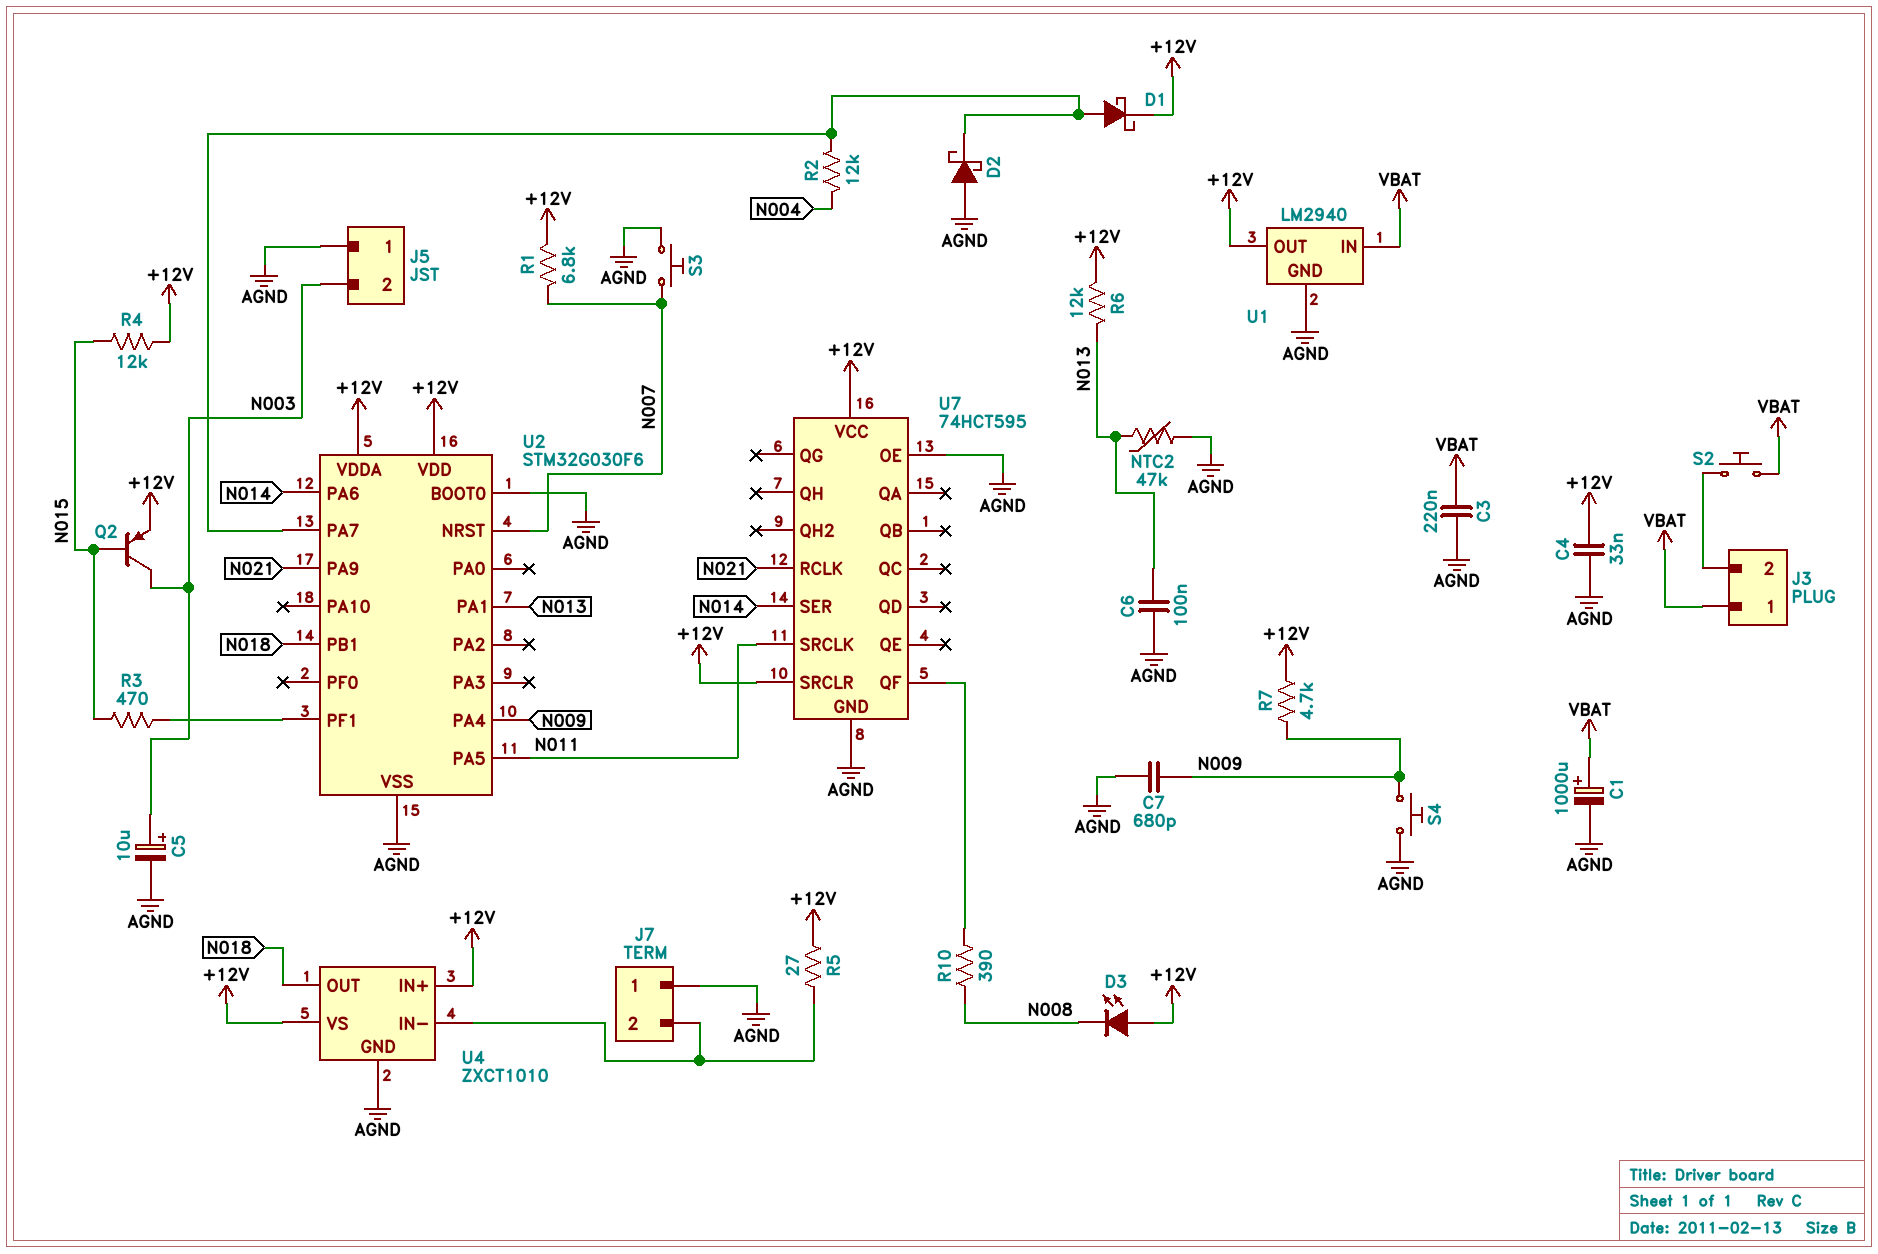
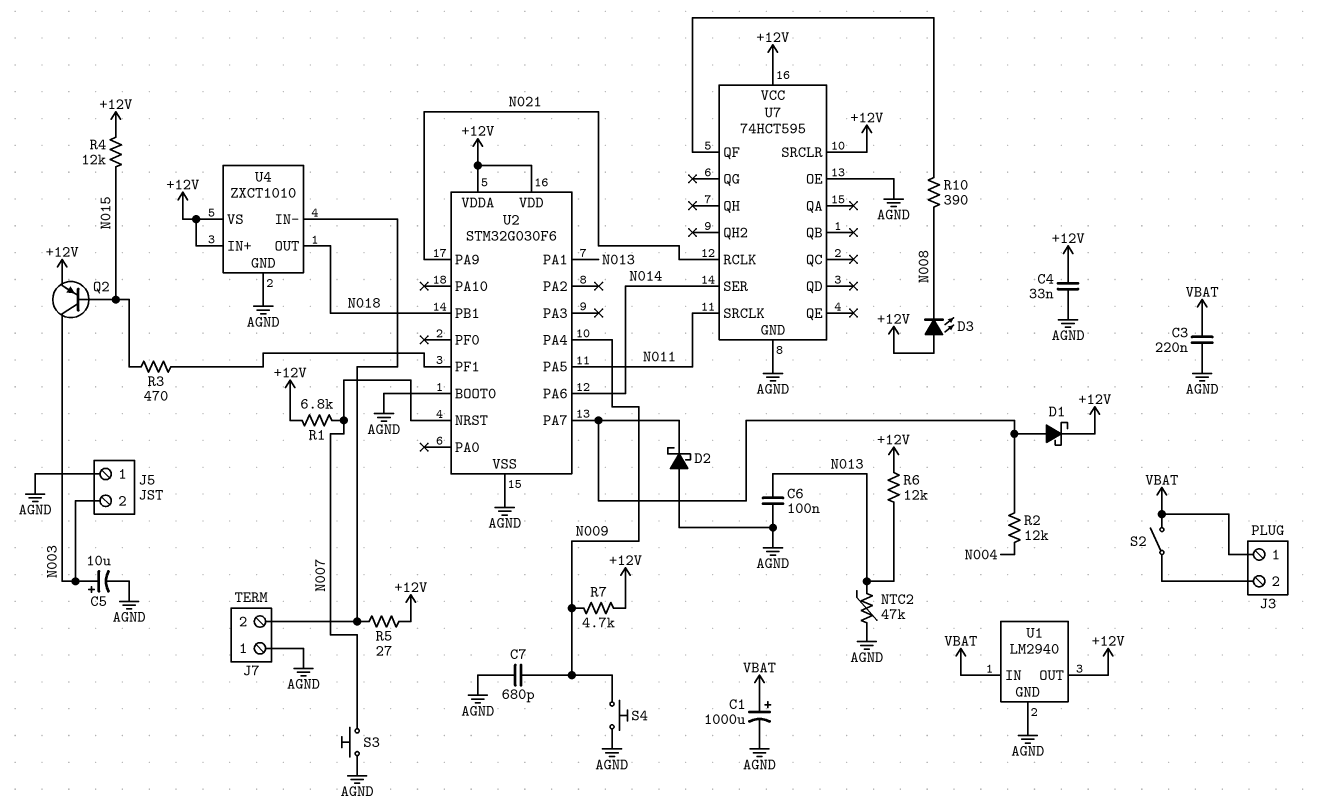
S2: button (J3/2, VBAT) -> switch (J3/2, VBAT)

